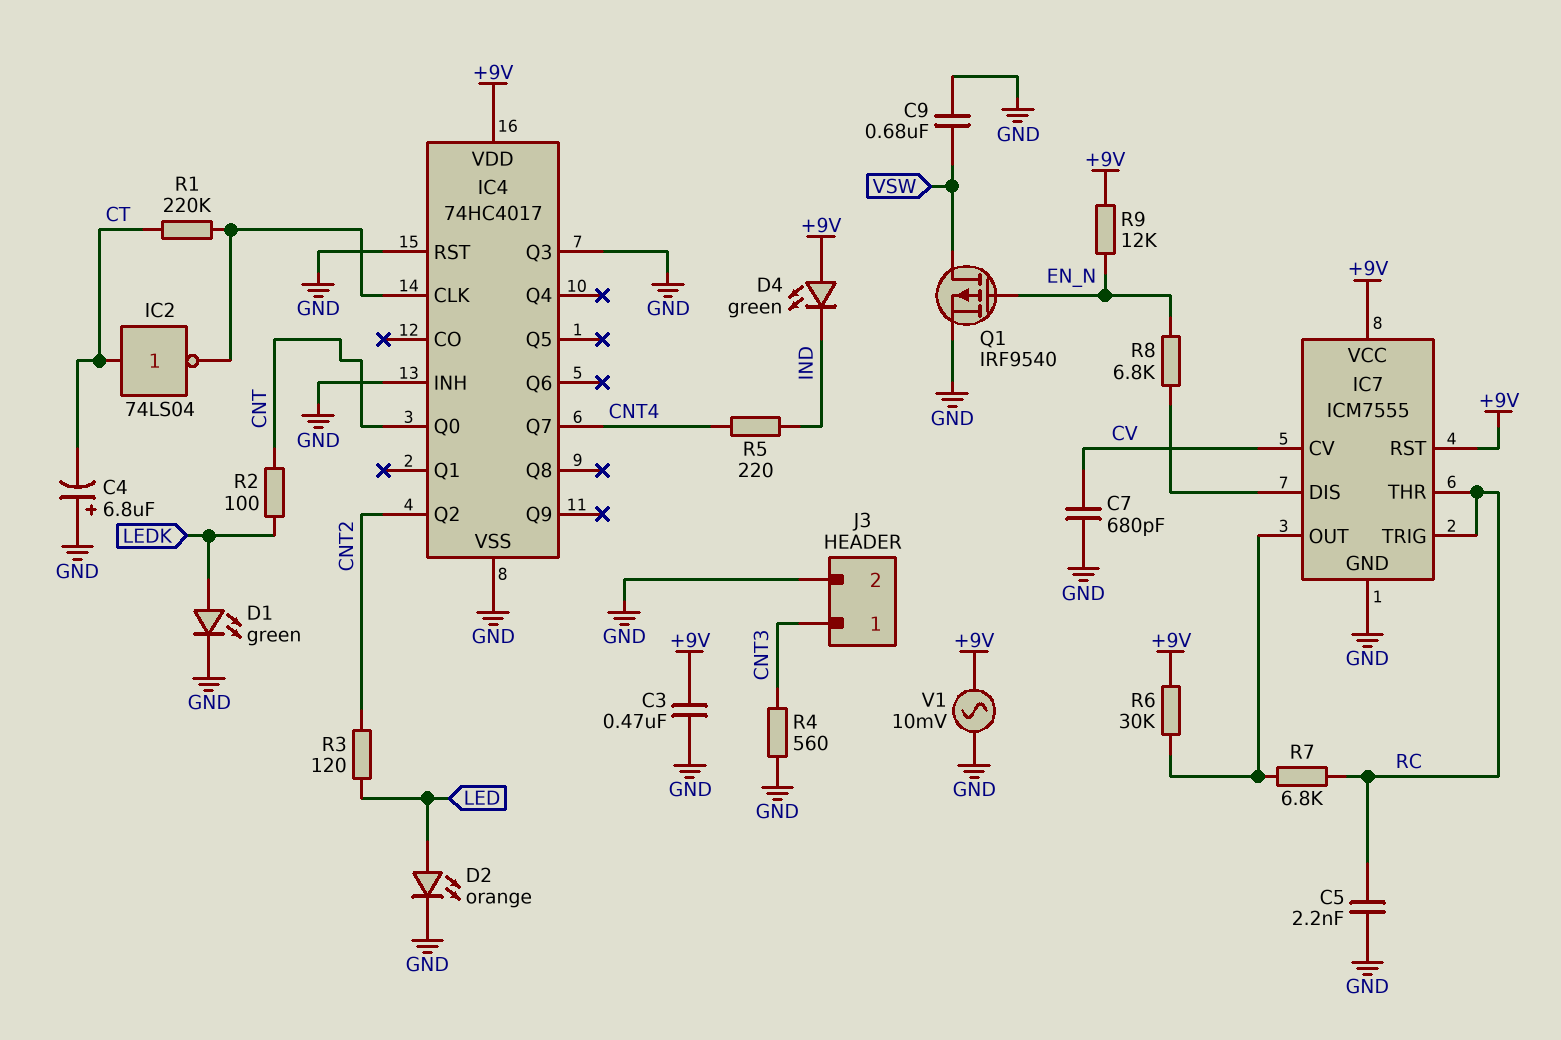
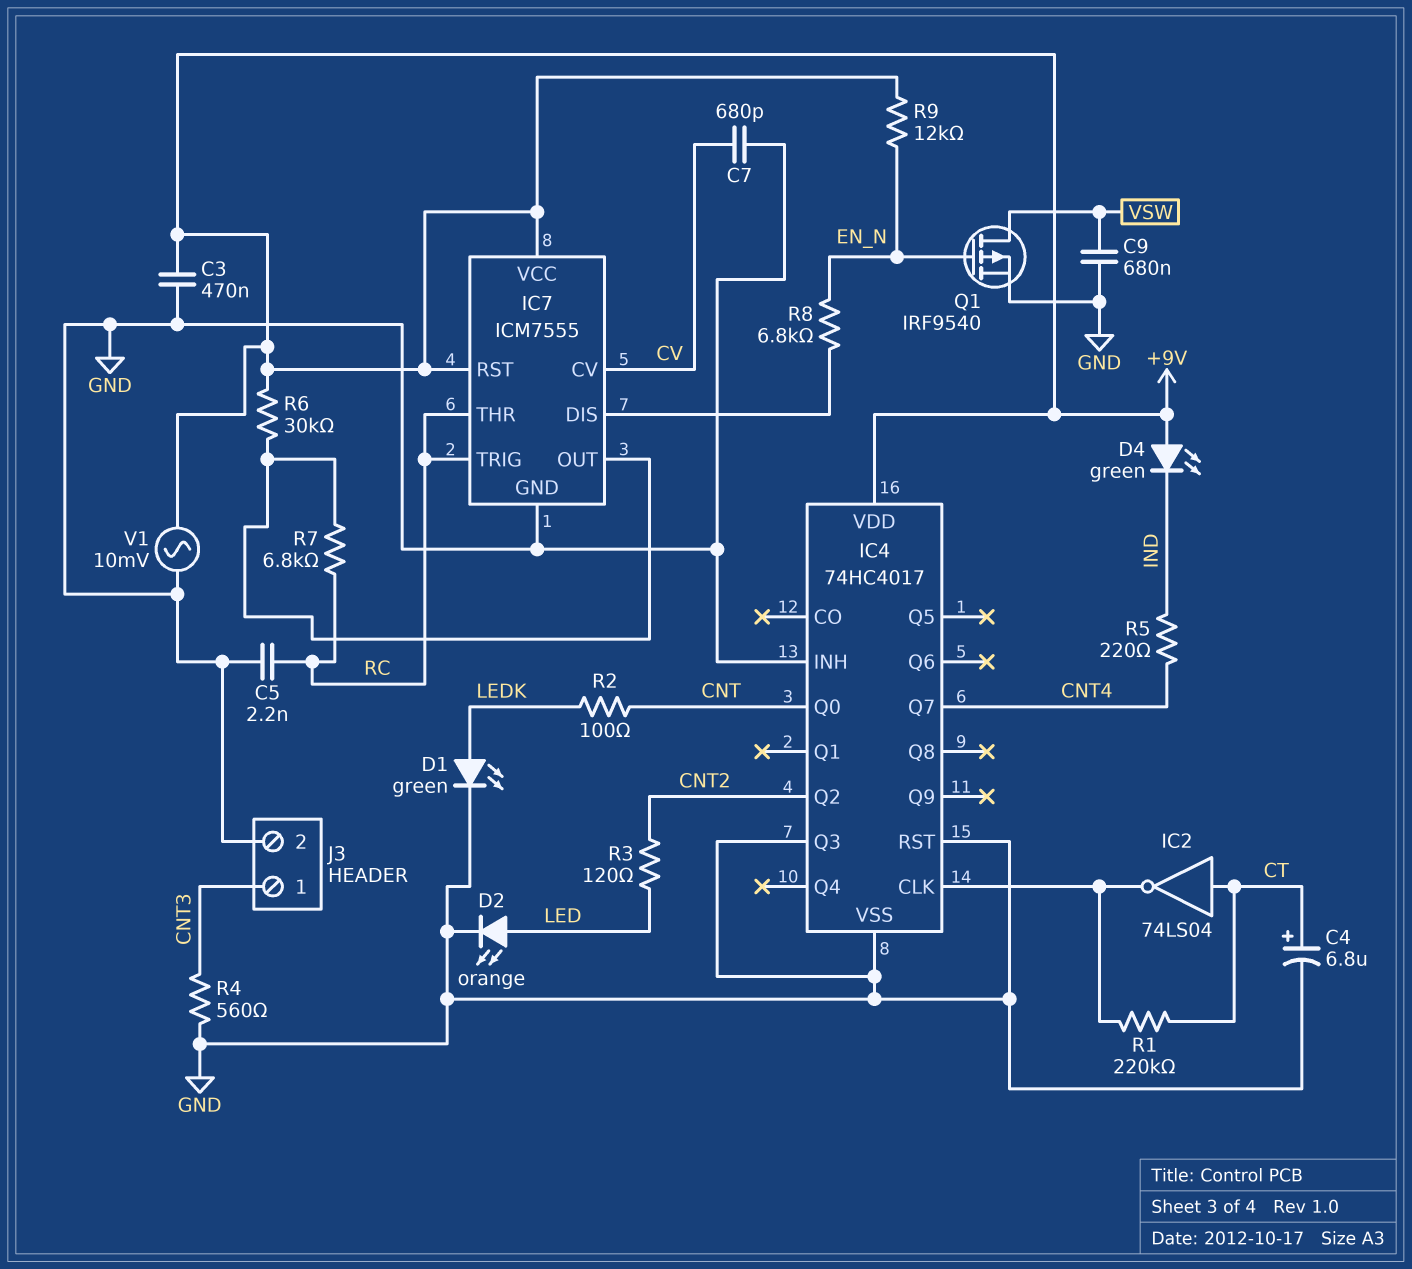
C4: 6.8uF (plus GND, minus CT) -> 6.8uF (plus CT, minus GND)

